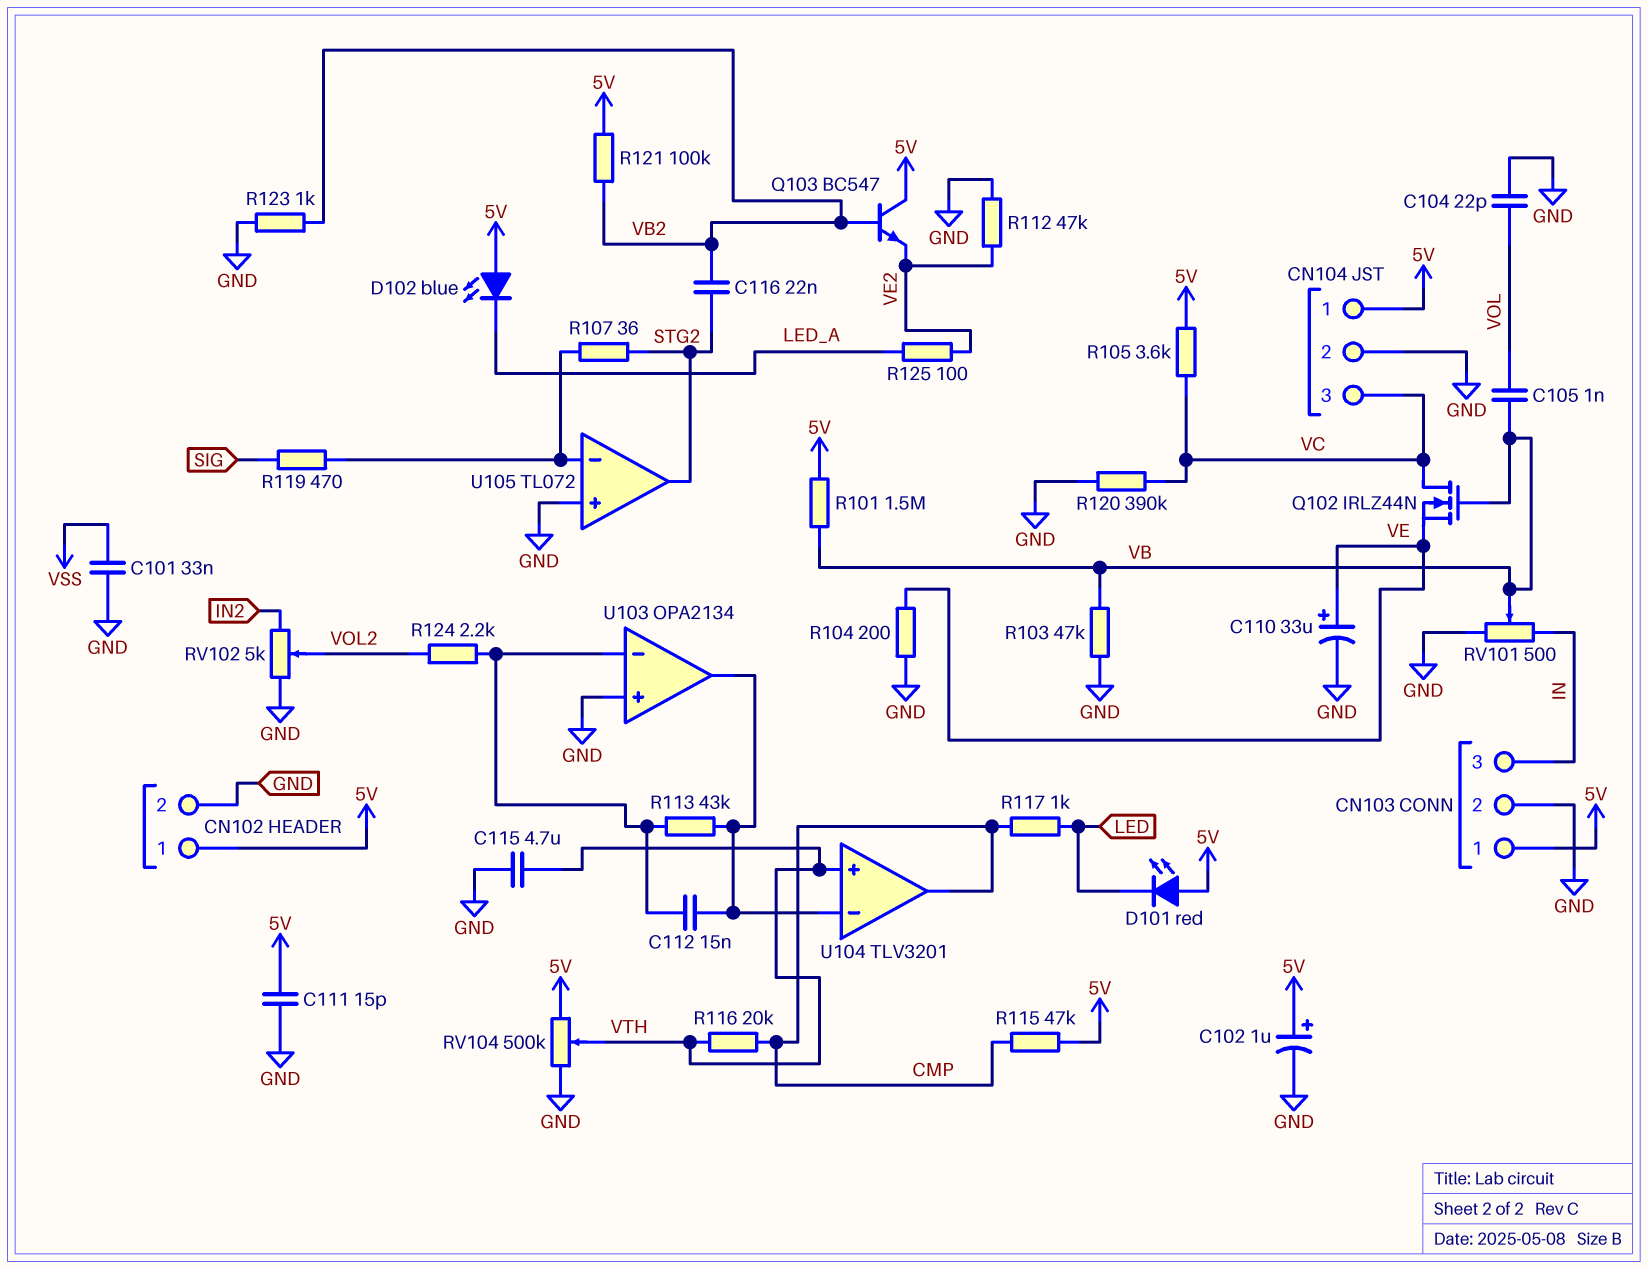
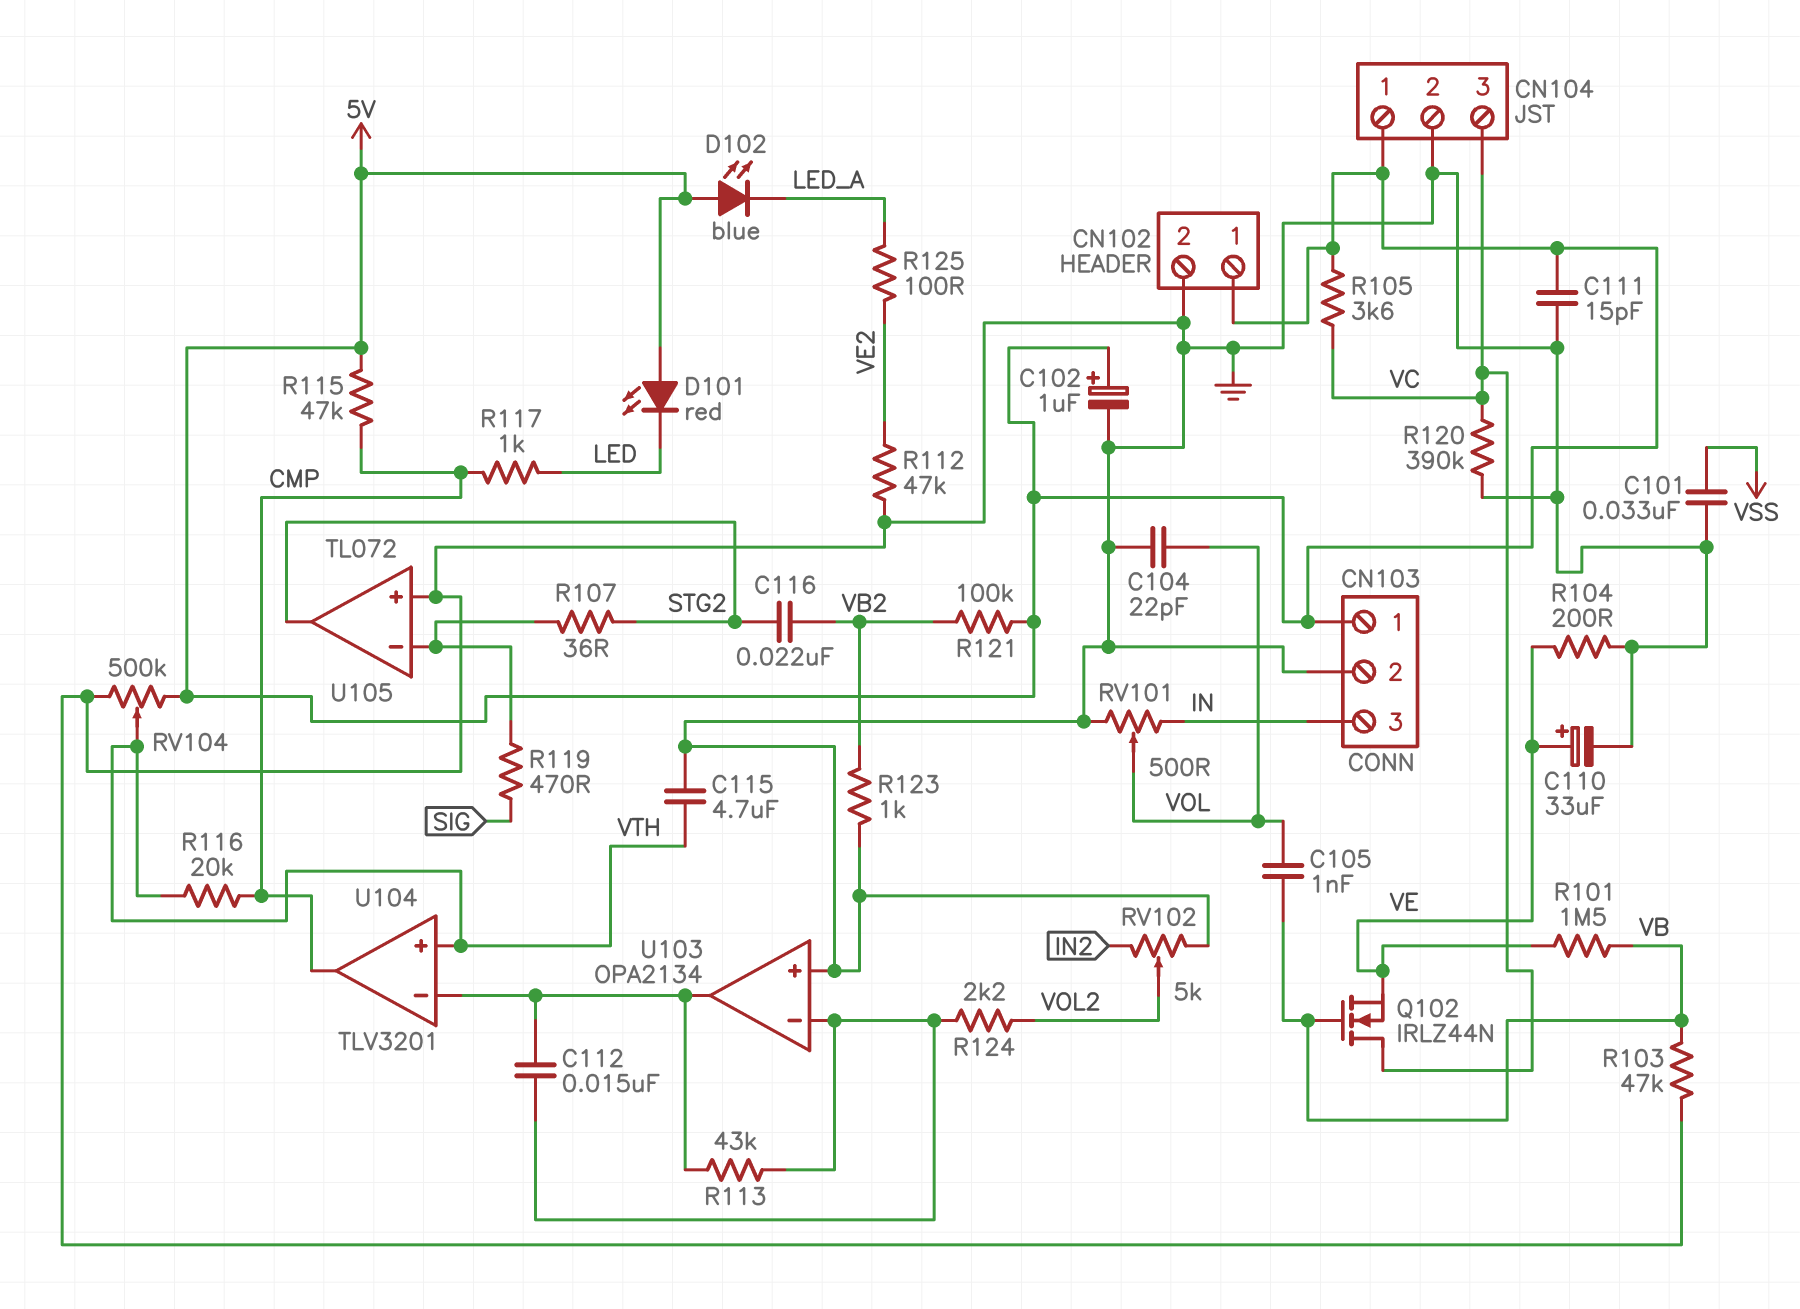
Q103: NPN BC547 (B VB2, C 5V, E VE2) -> none
R101: 1.5M (5V, VB) -> 1.5M (VB, VE)
RV101: 500 (GND, IN, wiper VB) -> 500 (GND, IN, wiper VOL)

